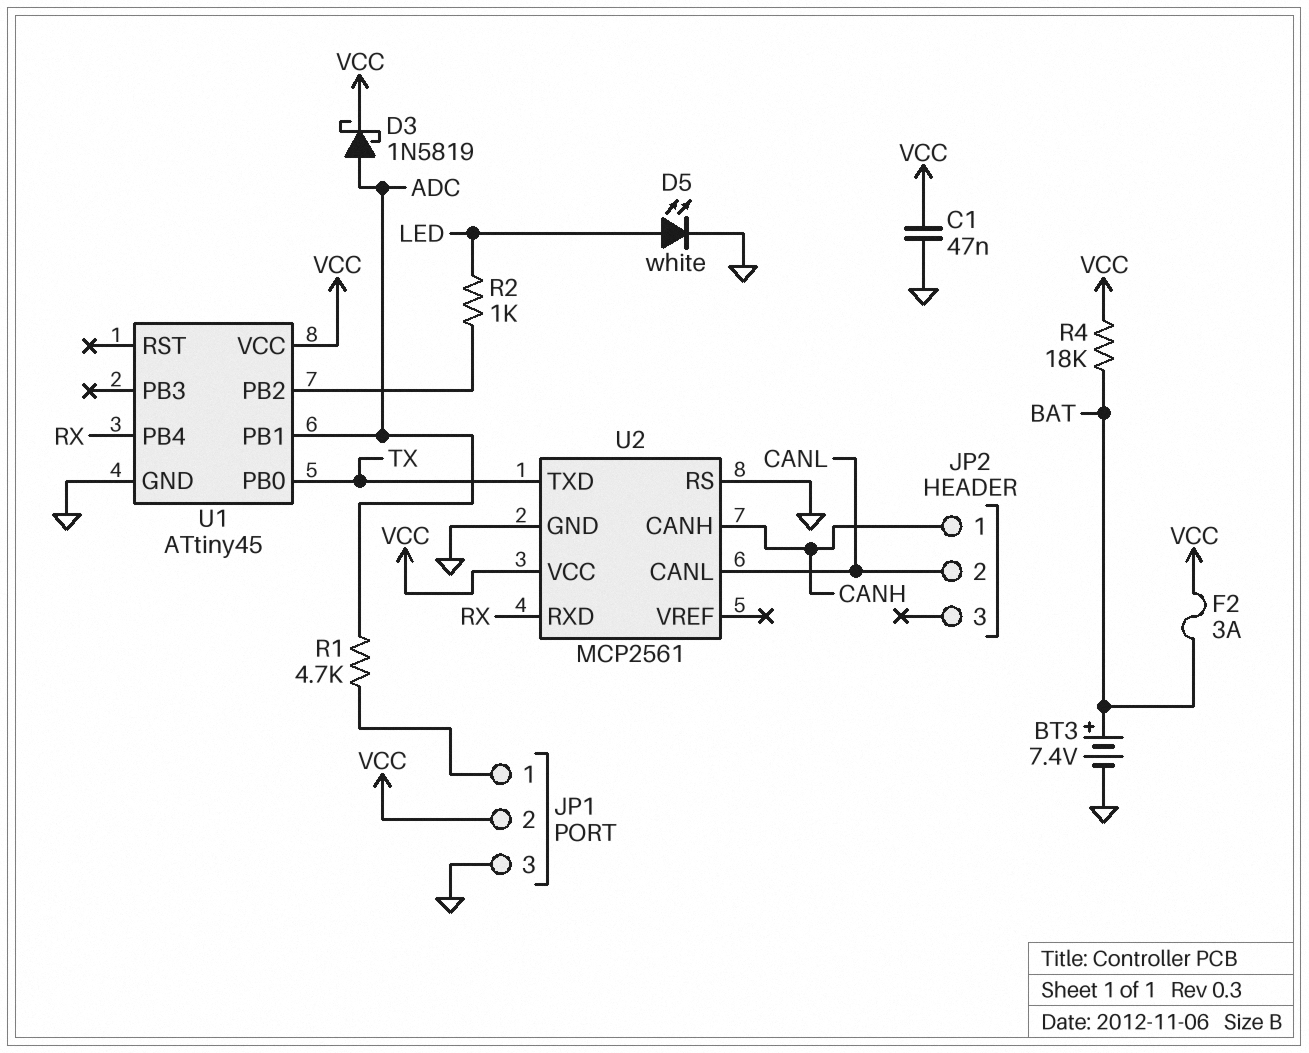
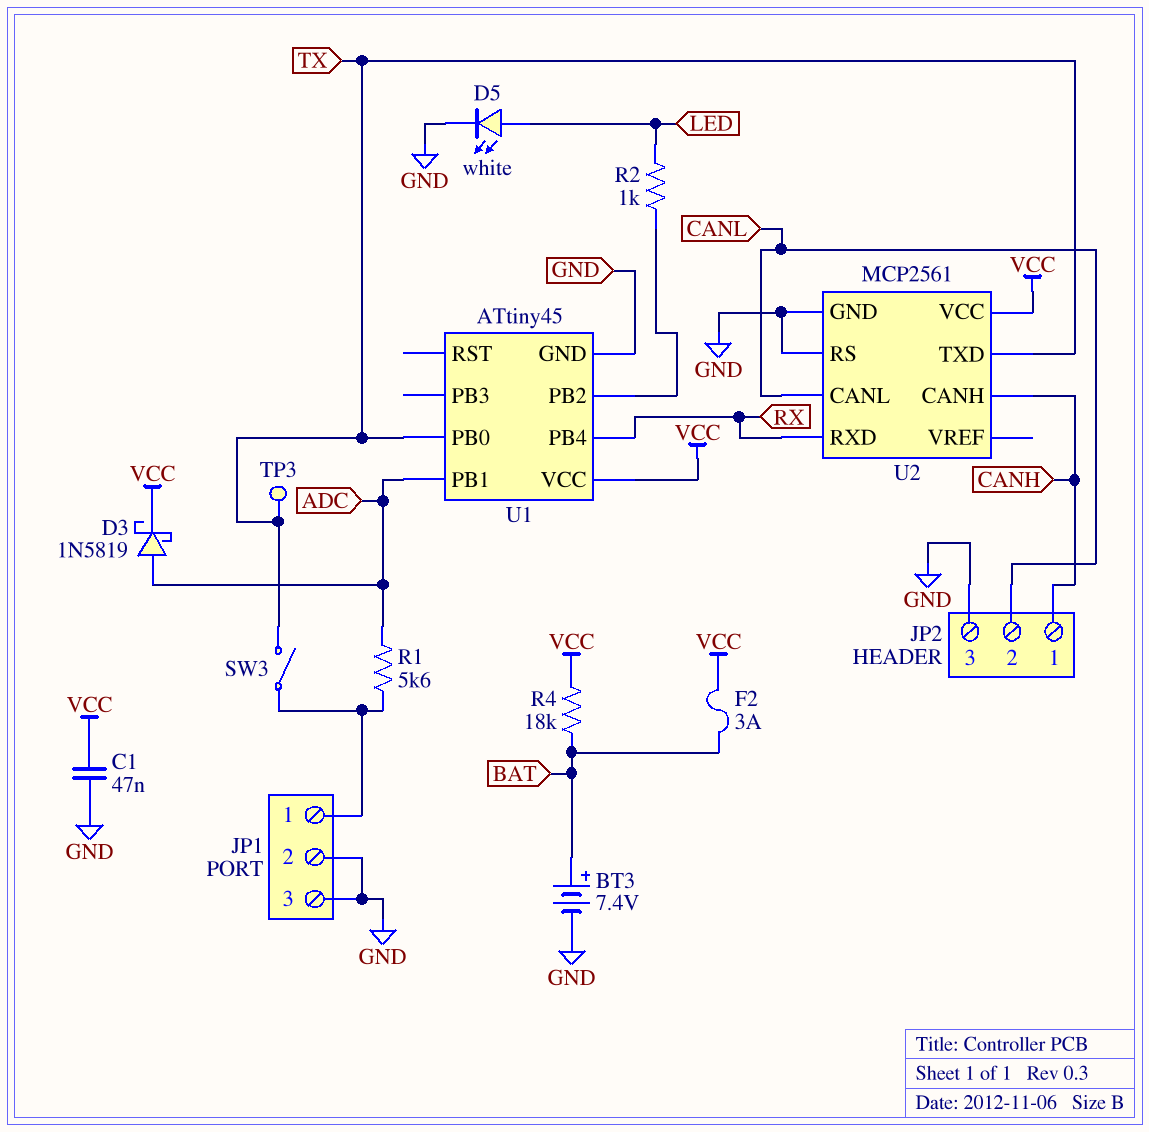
JP1 pin 2: VCC -> GND
JP2 pin 3: none -> GND
R1: 4.7k (ADC, JP1/1) -> 5.6k (ADC, JP1/1)
SW3: none -> switch (JP1/1, TX)
TP3: none -> test point (TX)

